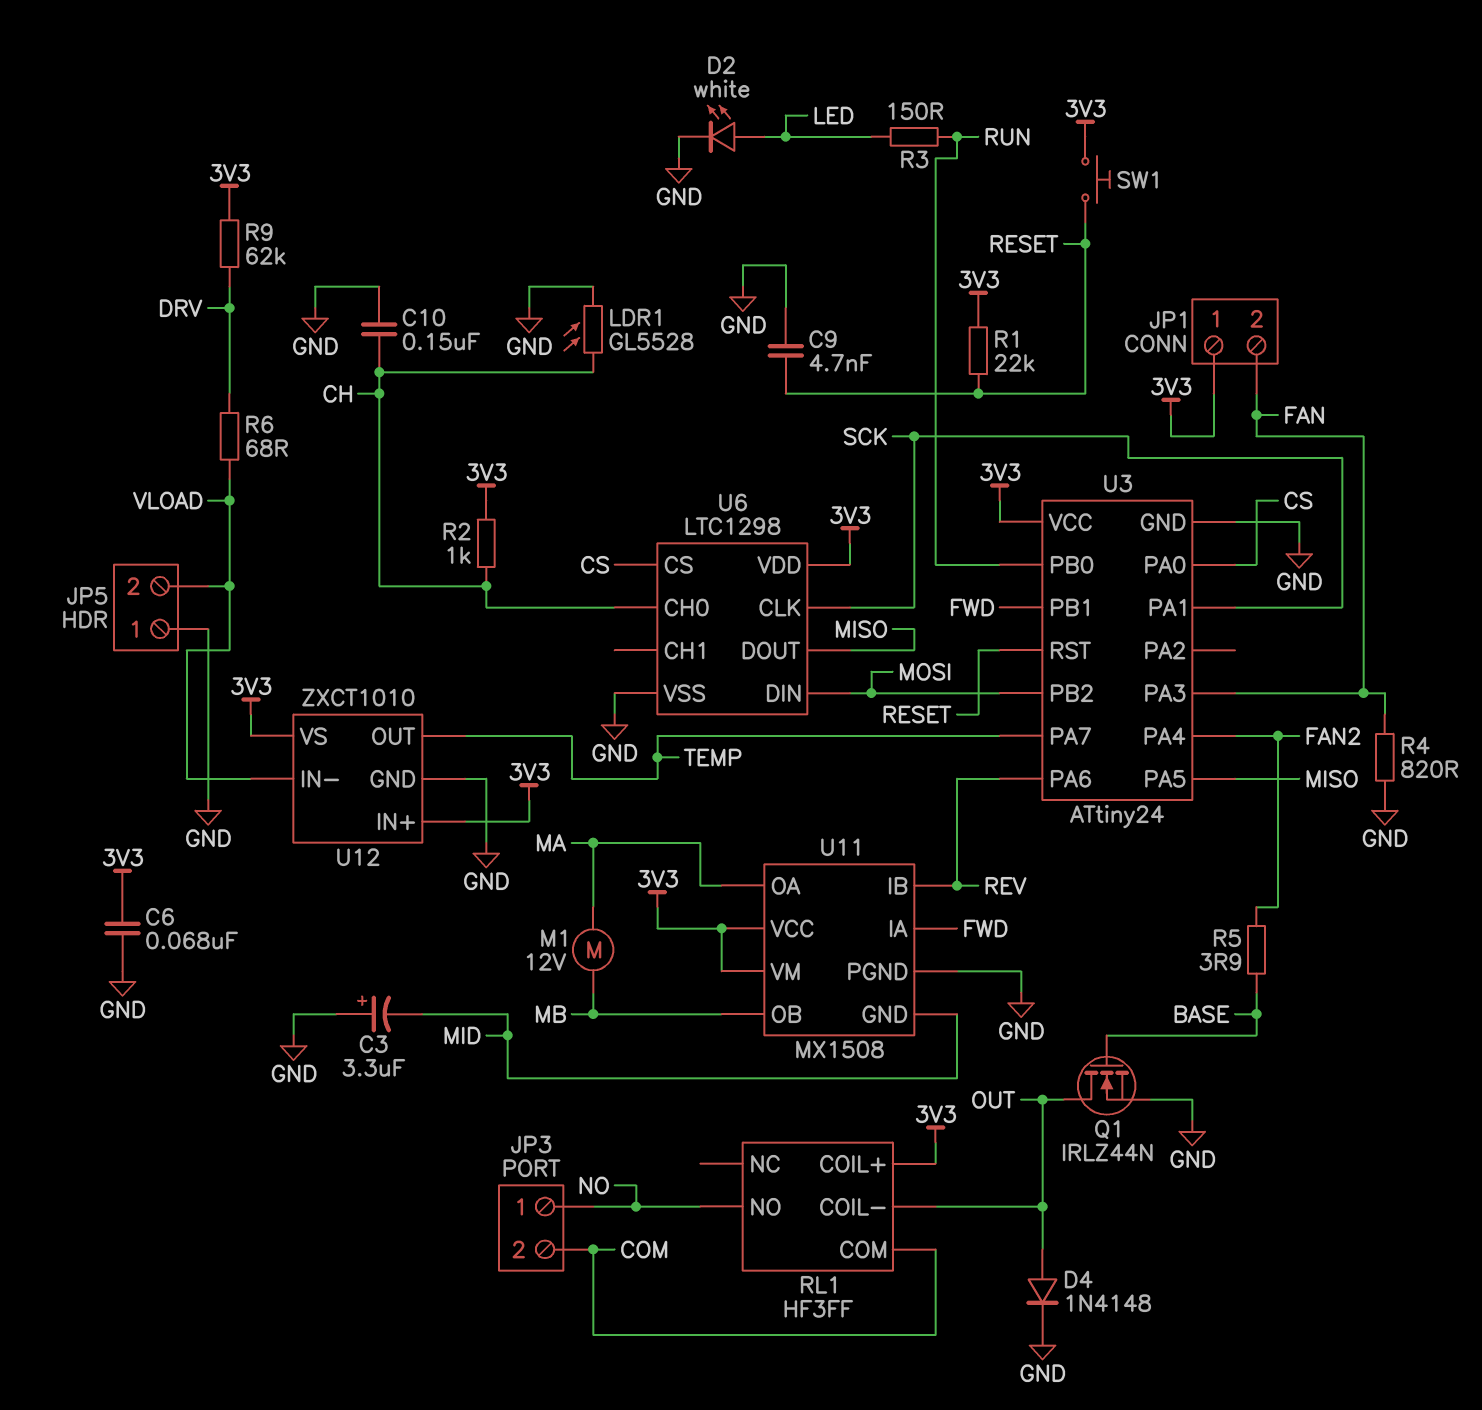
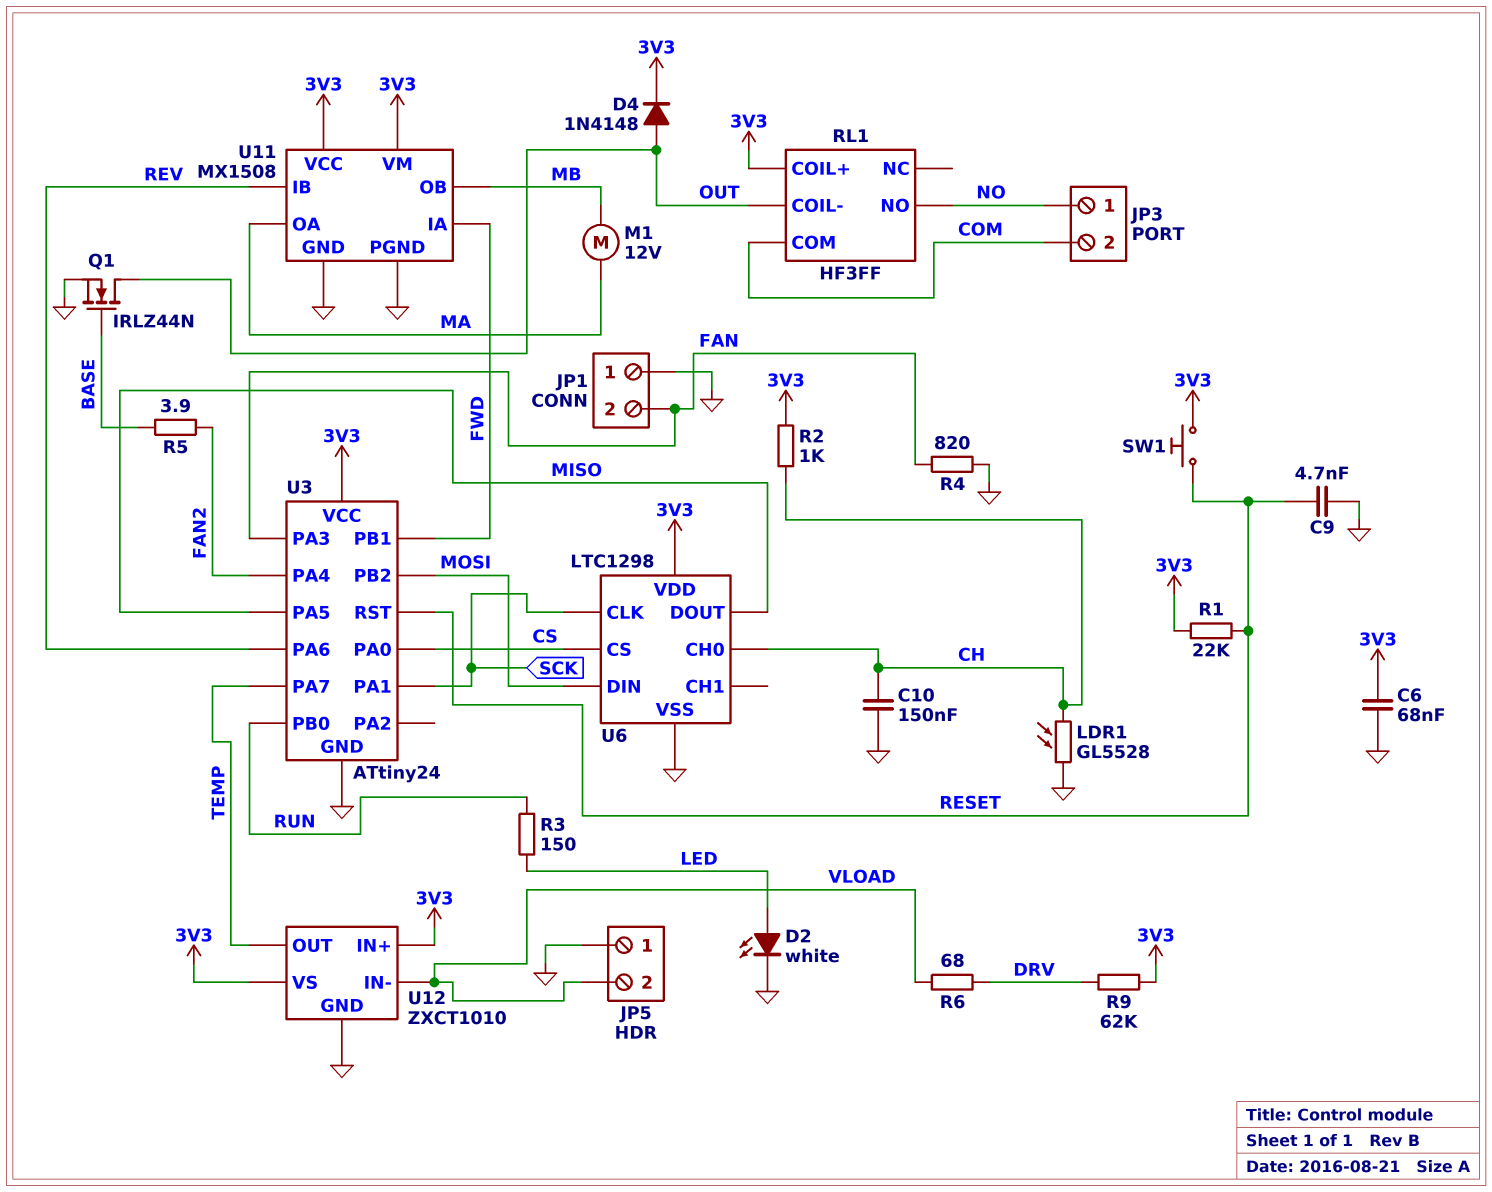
C3: 3.3uF (plus GND, minus MID) -> none
D4: diode 1N4148 (A OUT, K GND) -> diode 1N4148 (A OUT, K 3V3)
JP1 pin 1: 3V3 -> GND
U11 pin GND: MID -> GND

